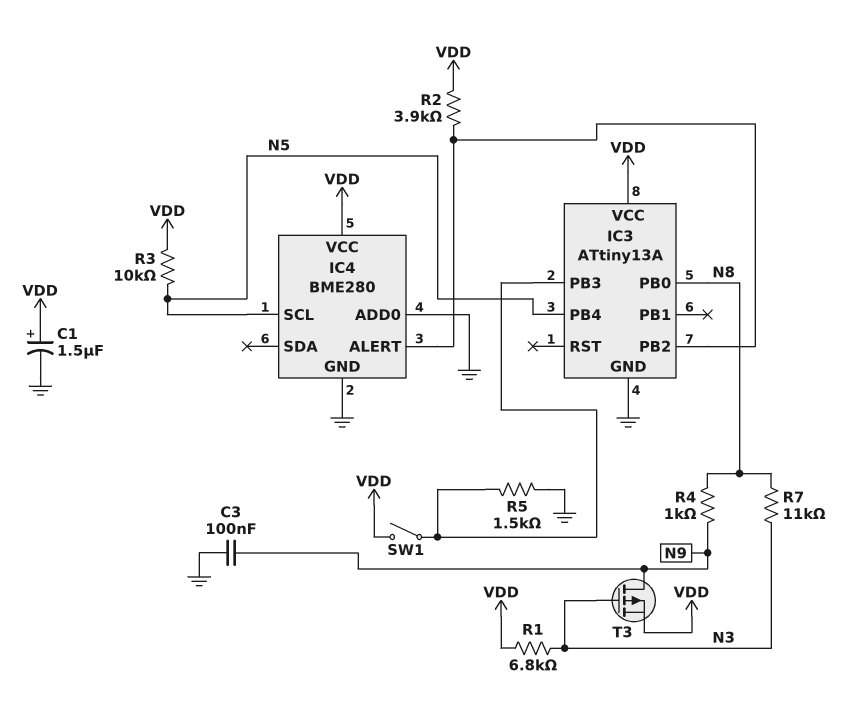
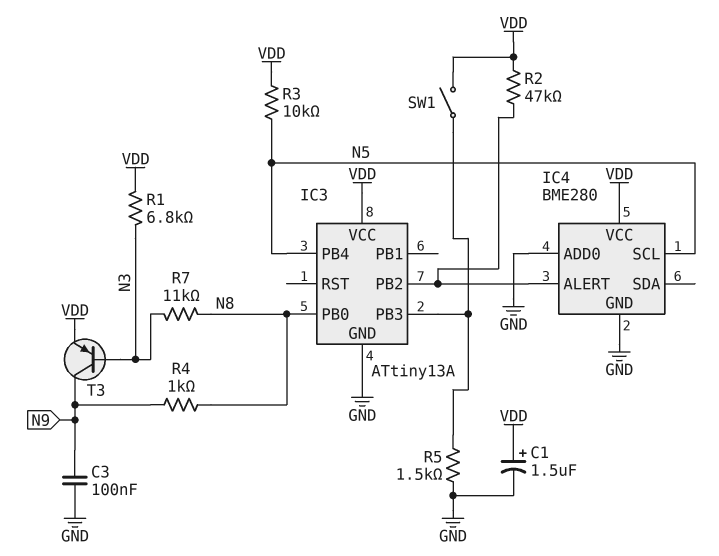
R2: 3.9k (IC3/PB2, VDD) -> 47k (IC3/PB2, VDD)
T3: PMOS (G N3, D N9, S VDD) -> PNP (B N3, C N9, E VDD)

